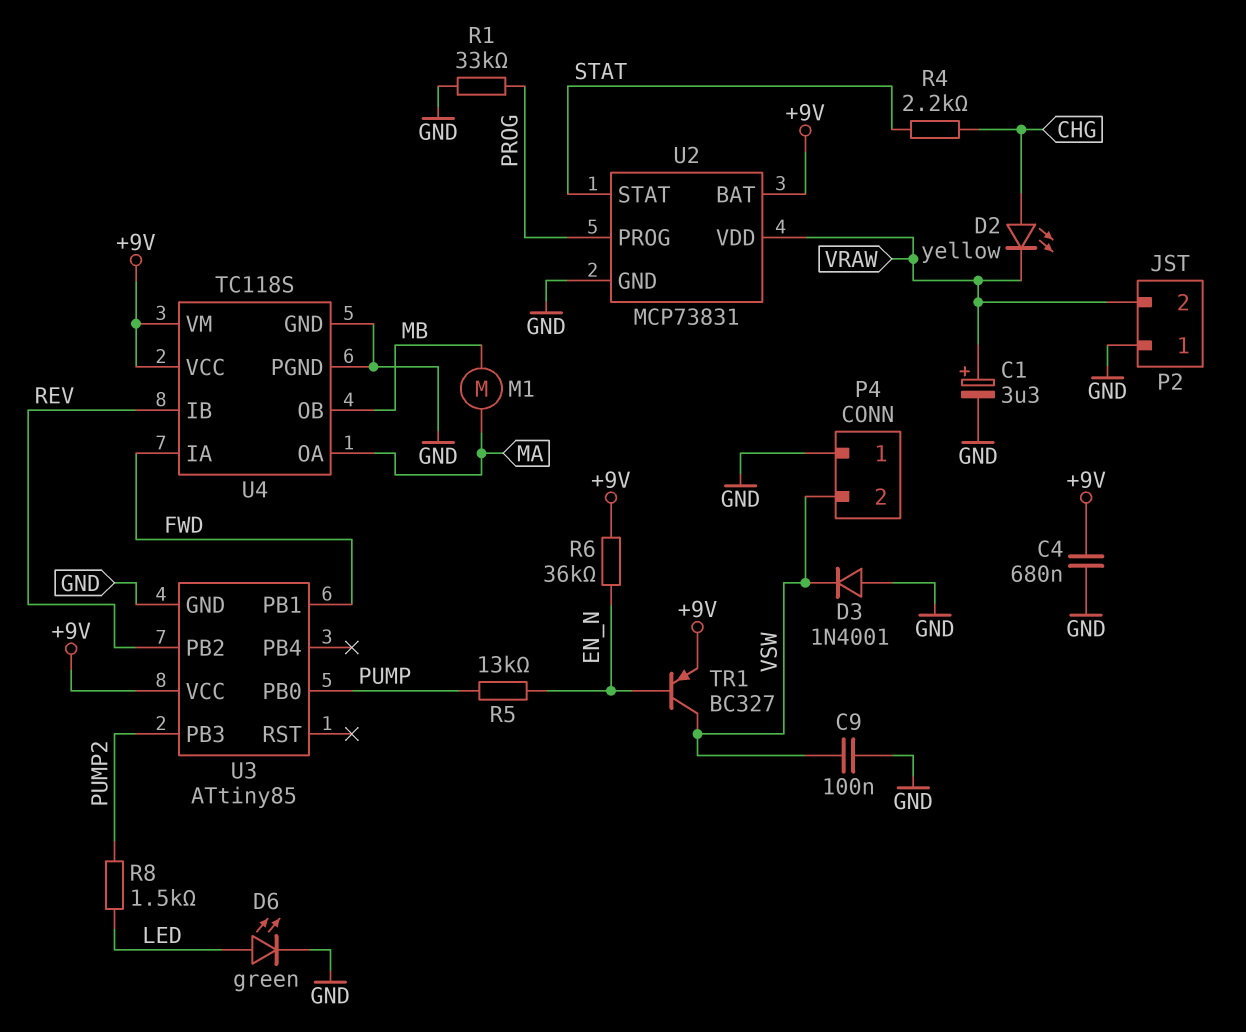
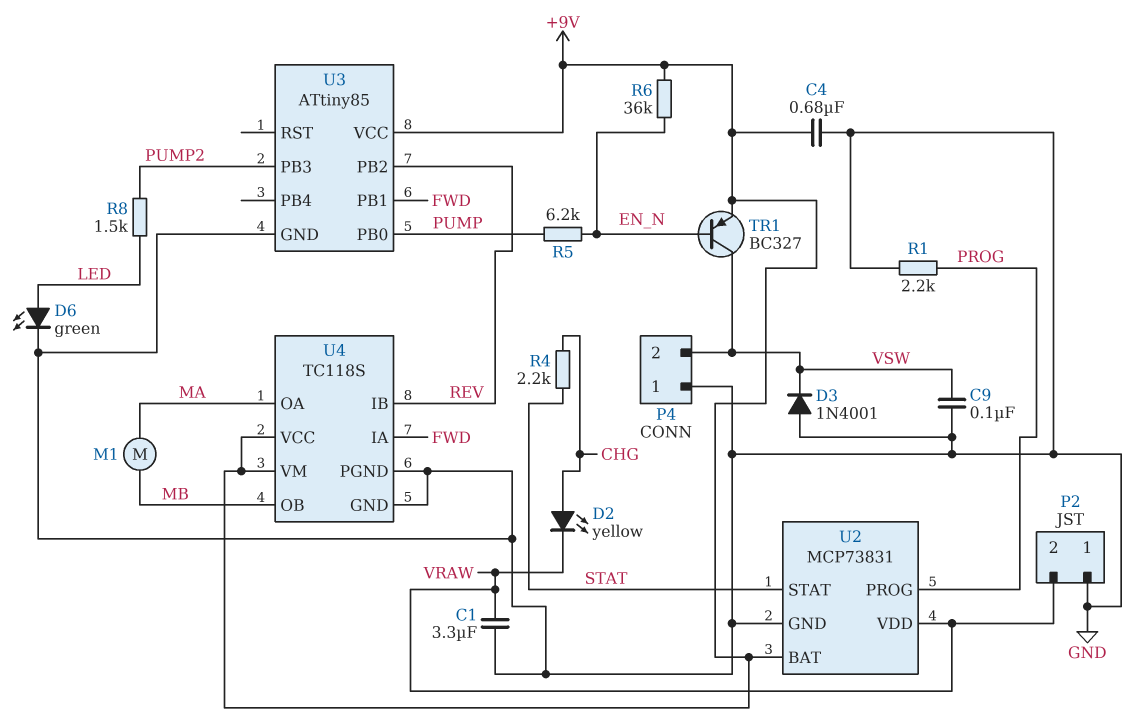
C1: 3.3uF (plus VRAW, minus GND) -> 3.3uF (GND, VRAW)
R1: 33k (GND, PROG) -> 2.2k (GND, PROG)
R5: 13k (EN_N, PUMP) -> 6.2k (EN_N, PUMP)

